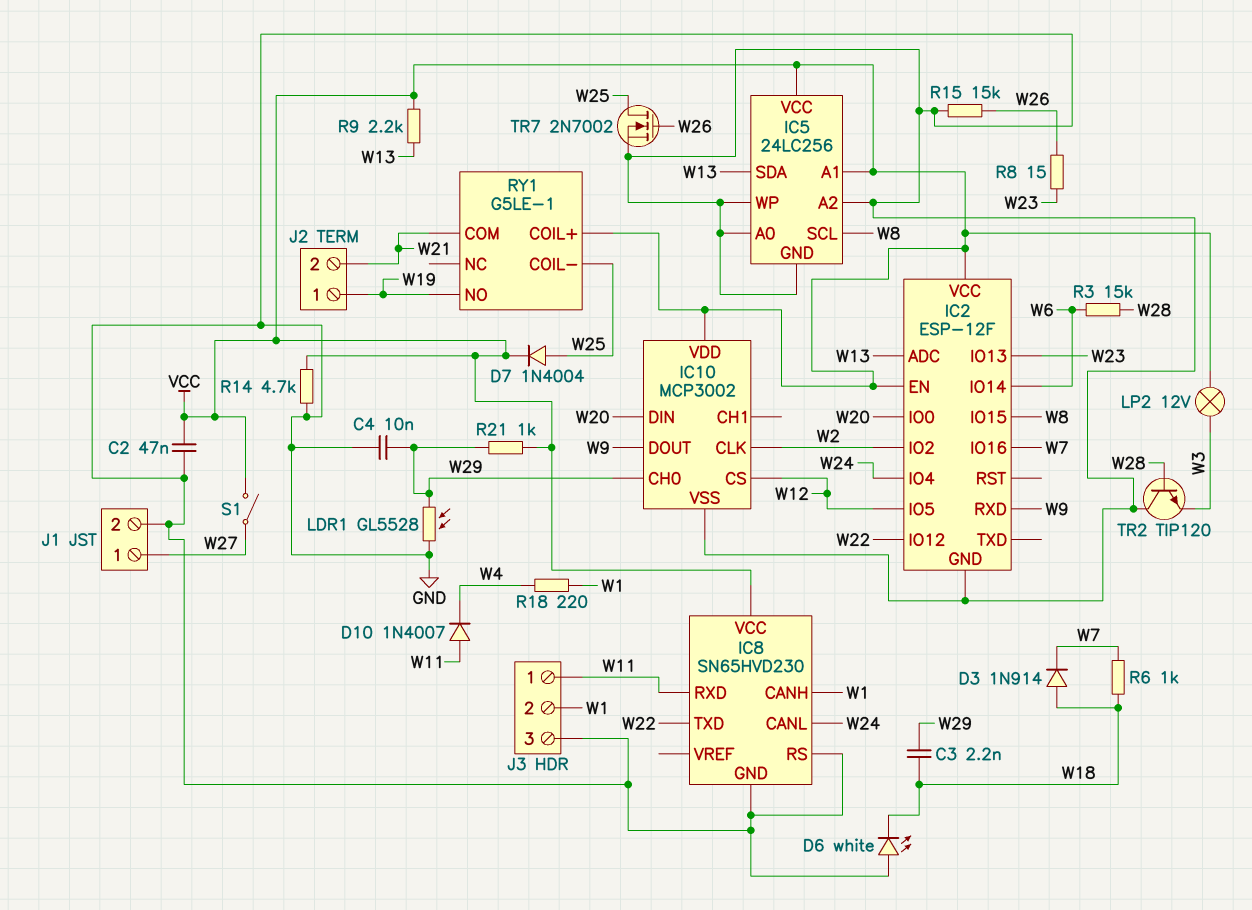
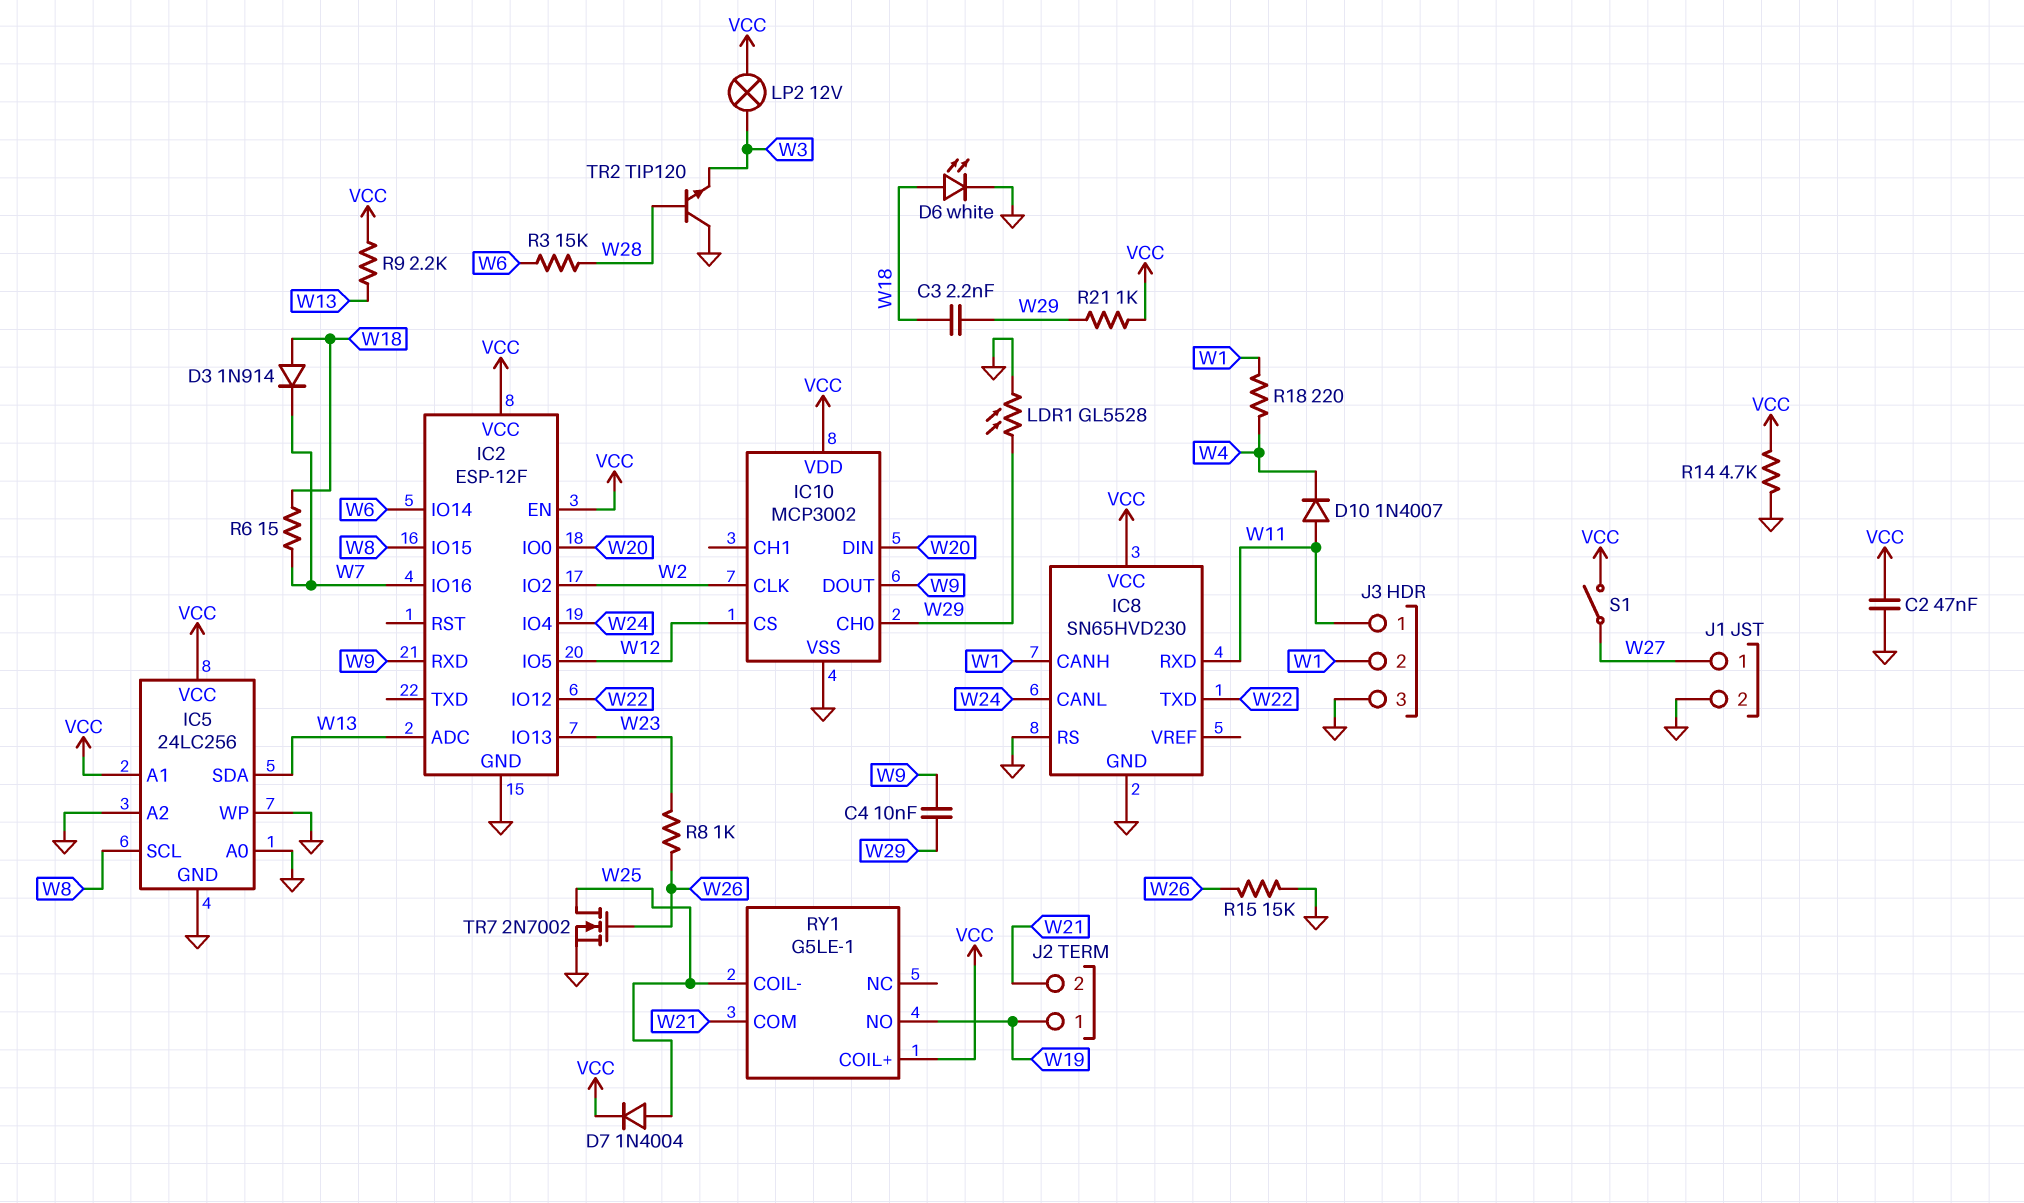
C4: 10nF (GND, W29) -> 10nF (W9, W29)
D6: LED white (A GND, K W18) -> LED white (A W18, K GND)
R6: 1k (W7, W18) -> 15 (W7, W18)
R8: 15 (W23, W26) -> 1k (W23, W26)

